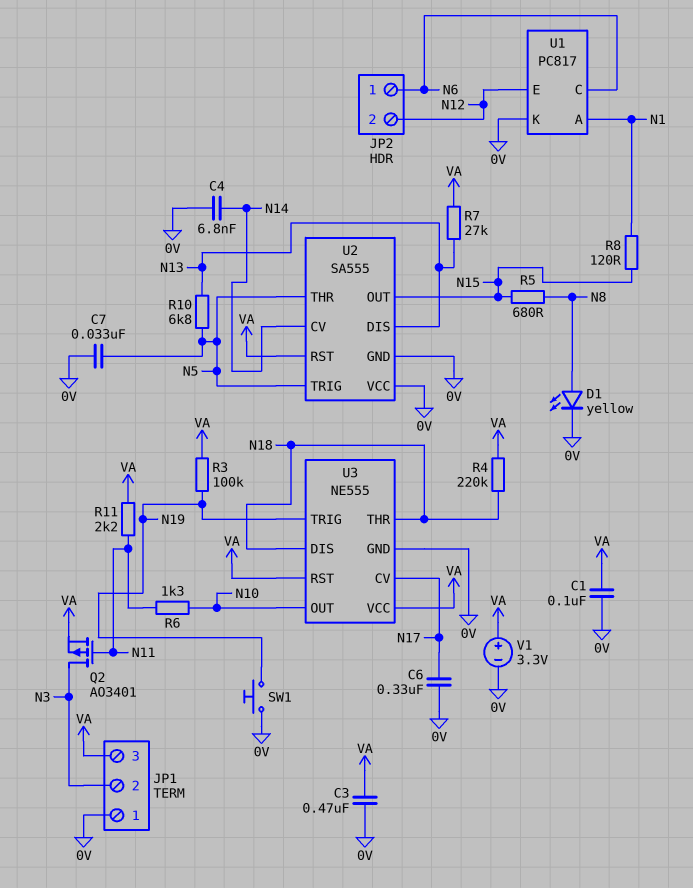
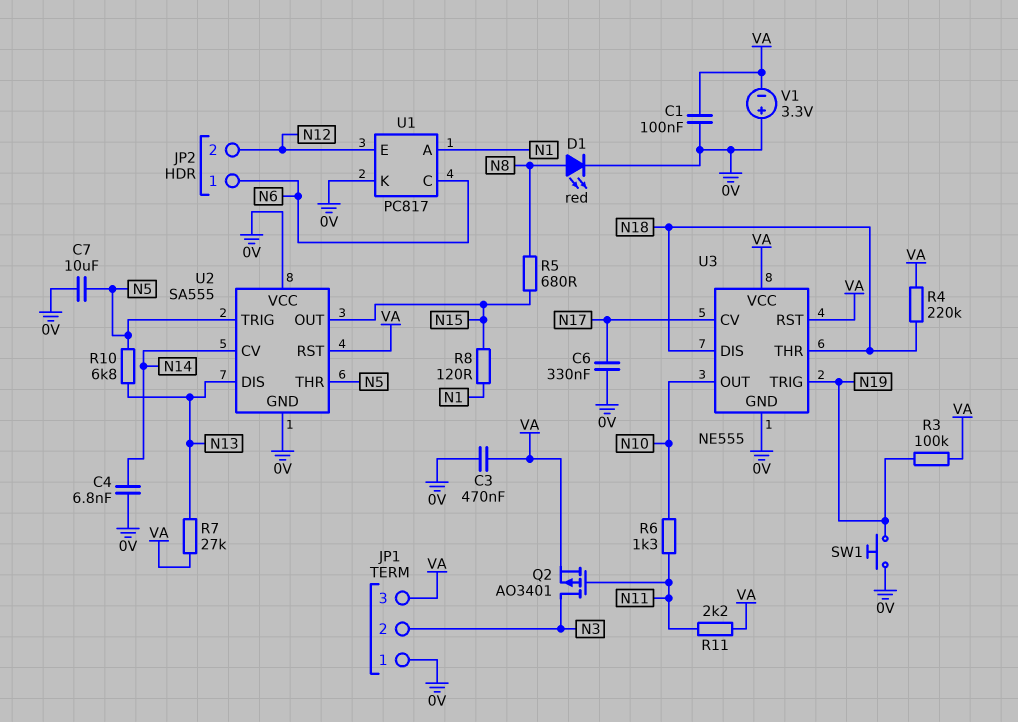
C7: 33nF (0V, N5) -> 10uF (0V, N5)
D1: LED yellow (A N8, K 0V) -> LED red (A N8, K 0V)
V1: 3.3V (plus VA, minus 0V) -> 3.3V (plus 0V, minus VA)

